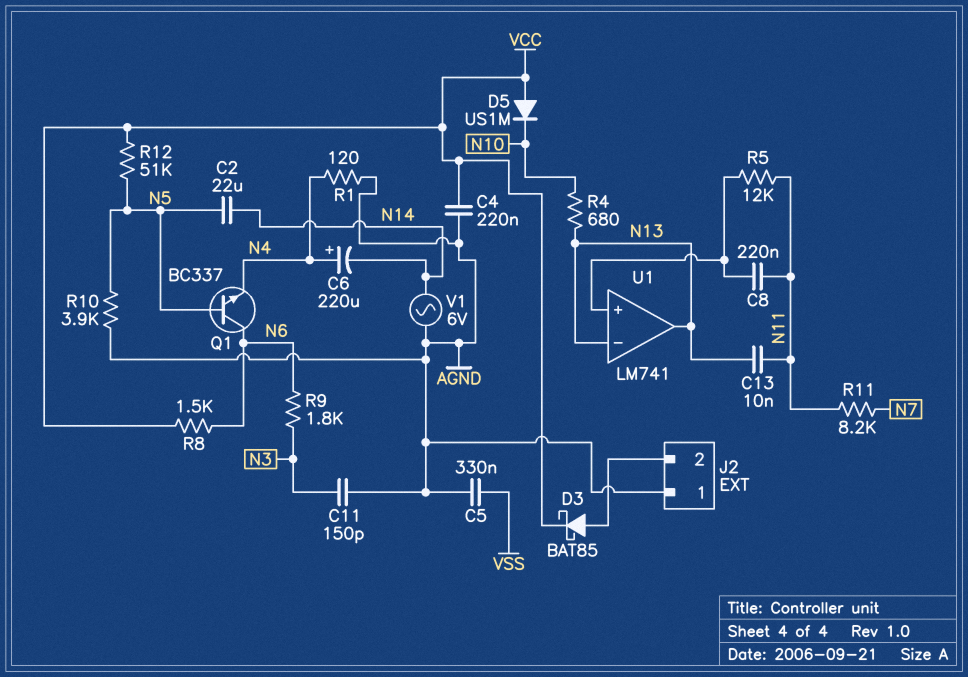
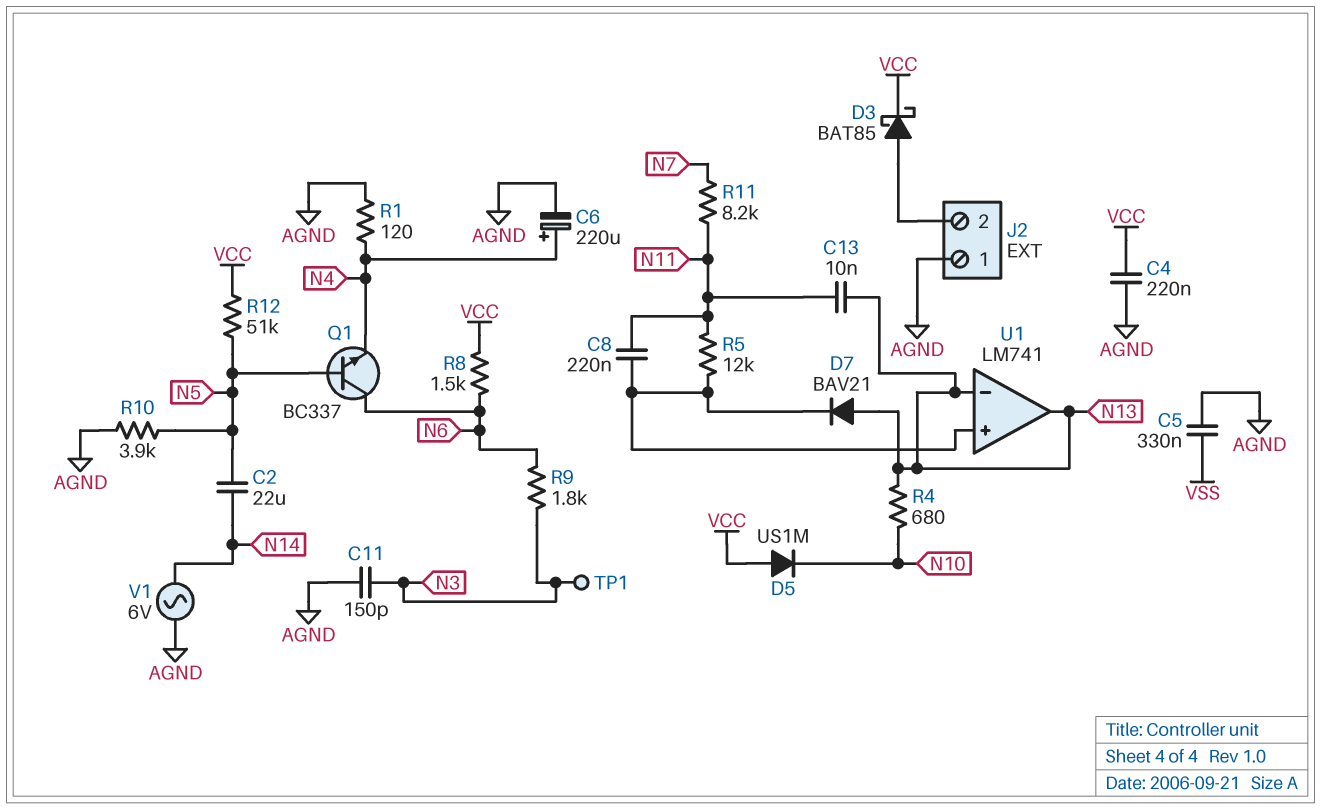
C6: 220uF (plus N4, minus N14) -> 220uF (plus N4, minus AGND)
D7: none -> diode BAV21 (A N13, K U1/in+)
TP1: none -> test point (N3)

